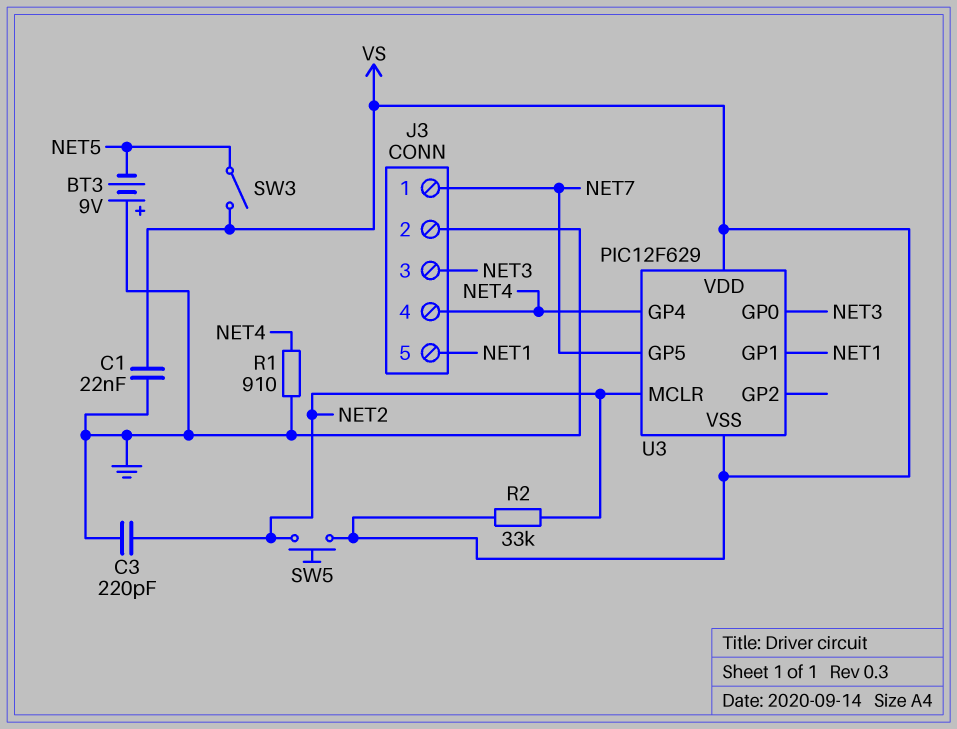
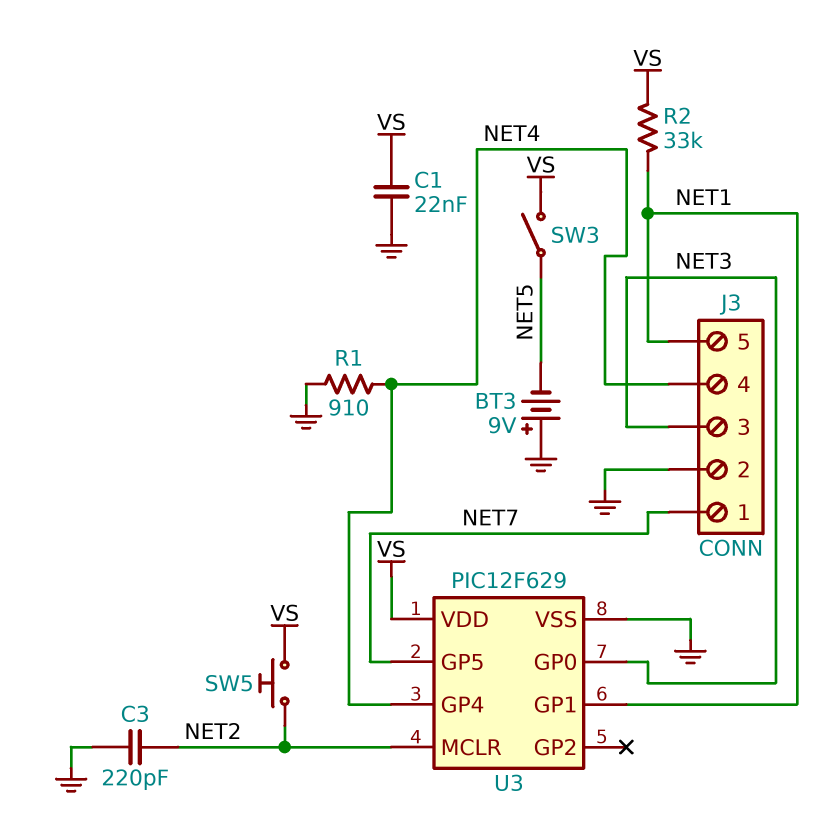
R2: 33k (NET2, VS) -> 33k (NET1, VS)
U3 pin VSS: VS -> GND

